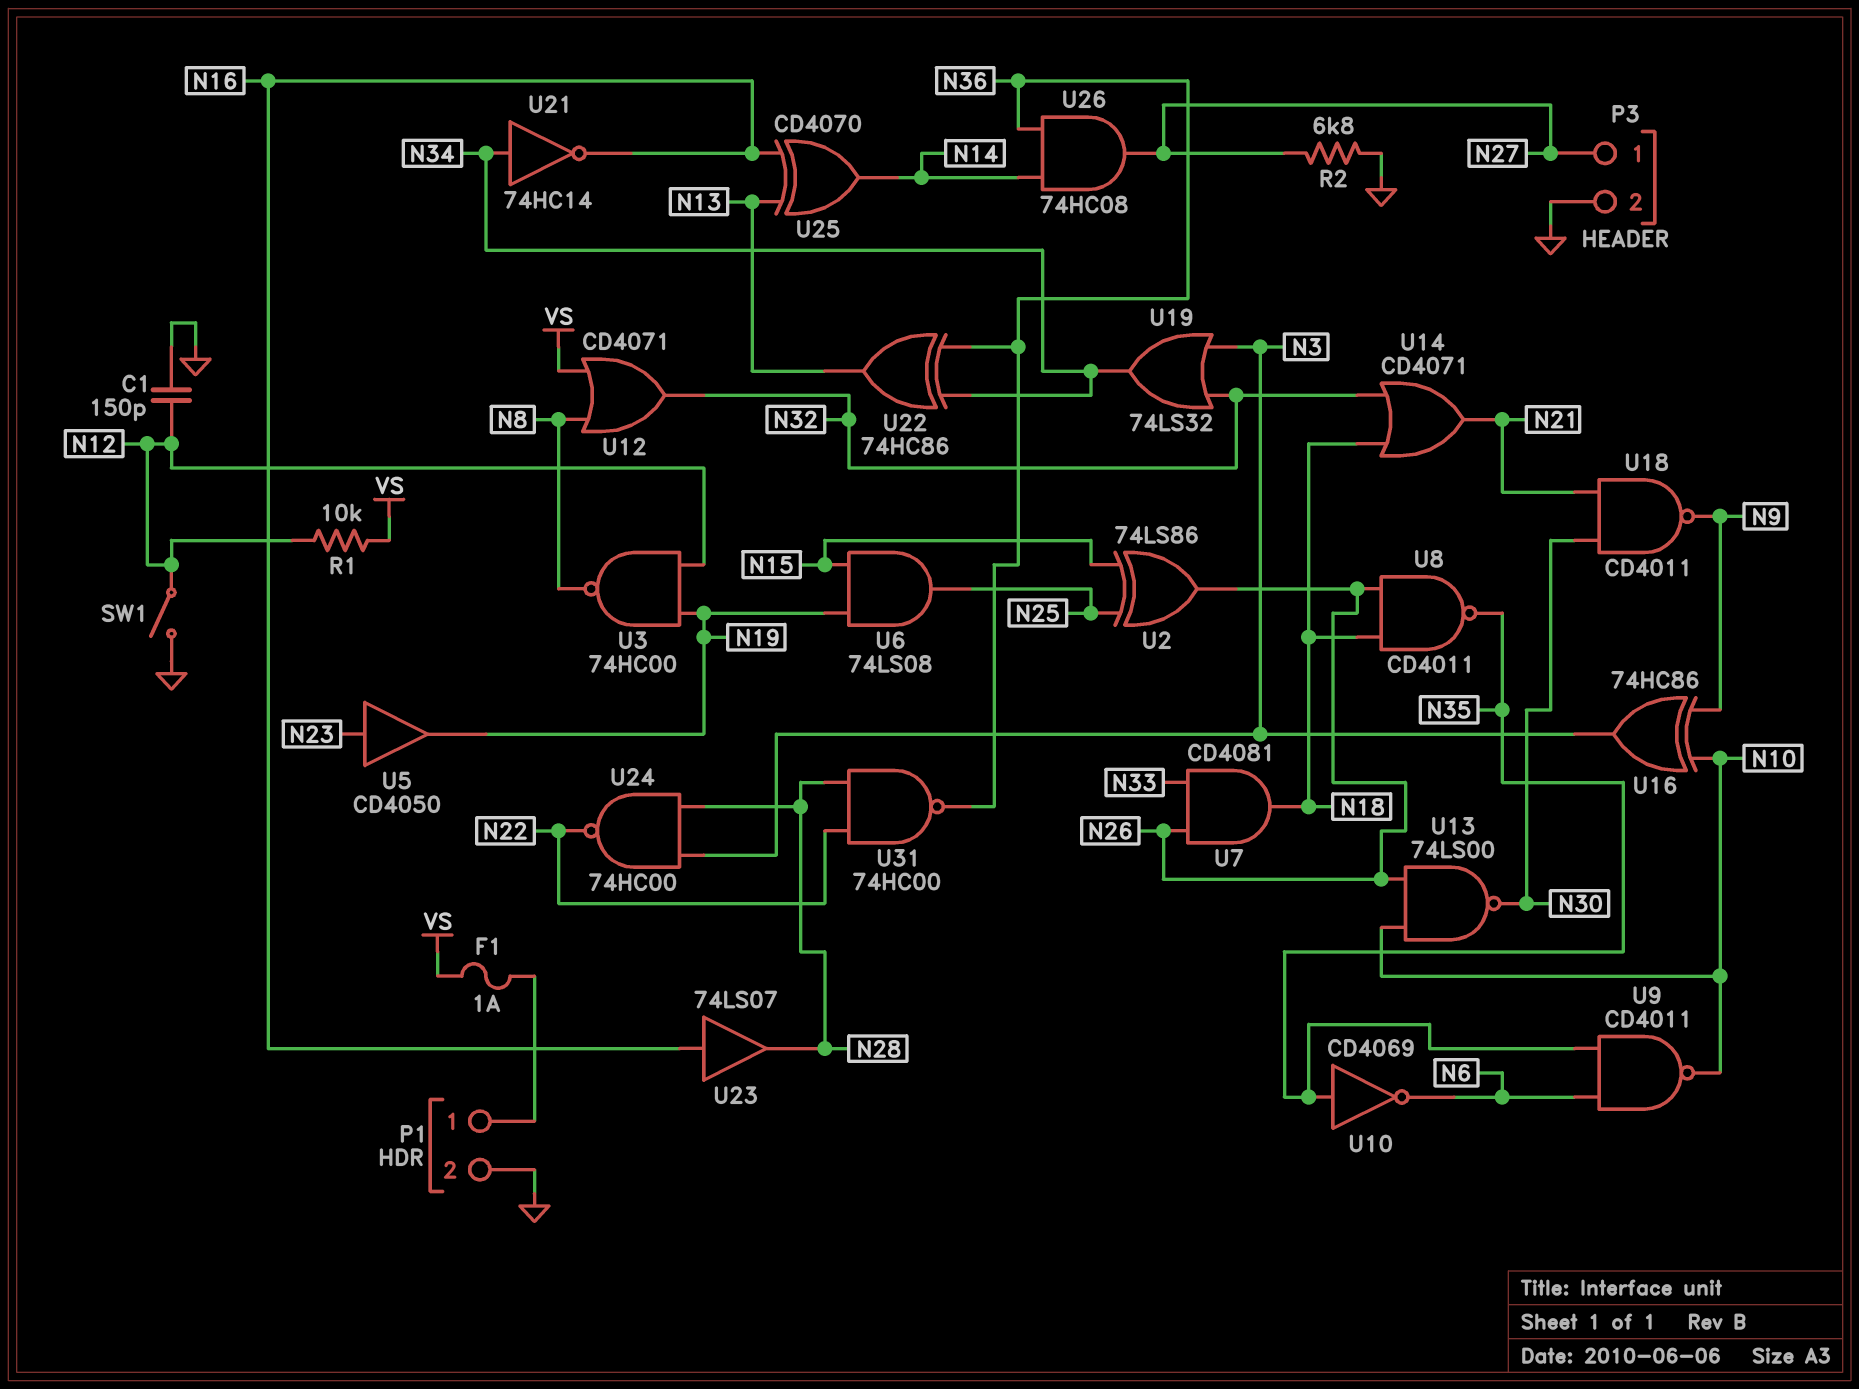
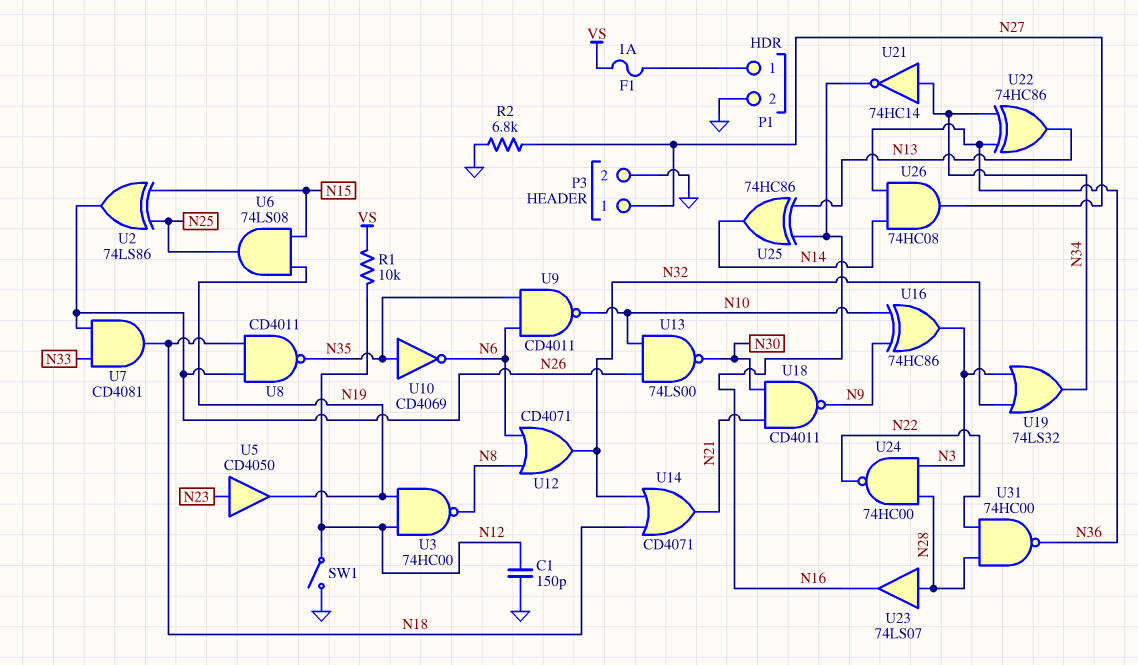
U12: OR CD4071 (in N8, in VS, out N32) -> OR CD4071 (in N6, in N8, out N32)
U23: buffer 74LS07 (in N16, out N28) -> buffer 74LS07 (in N28, out N16)
U25: XOR CD4070 (in N13, in N16, out N14) -> XOR 74HC86 (in N13, in N16, out N14)

